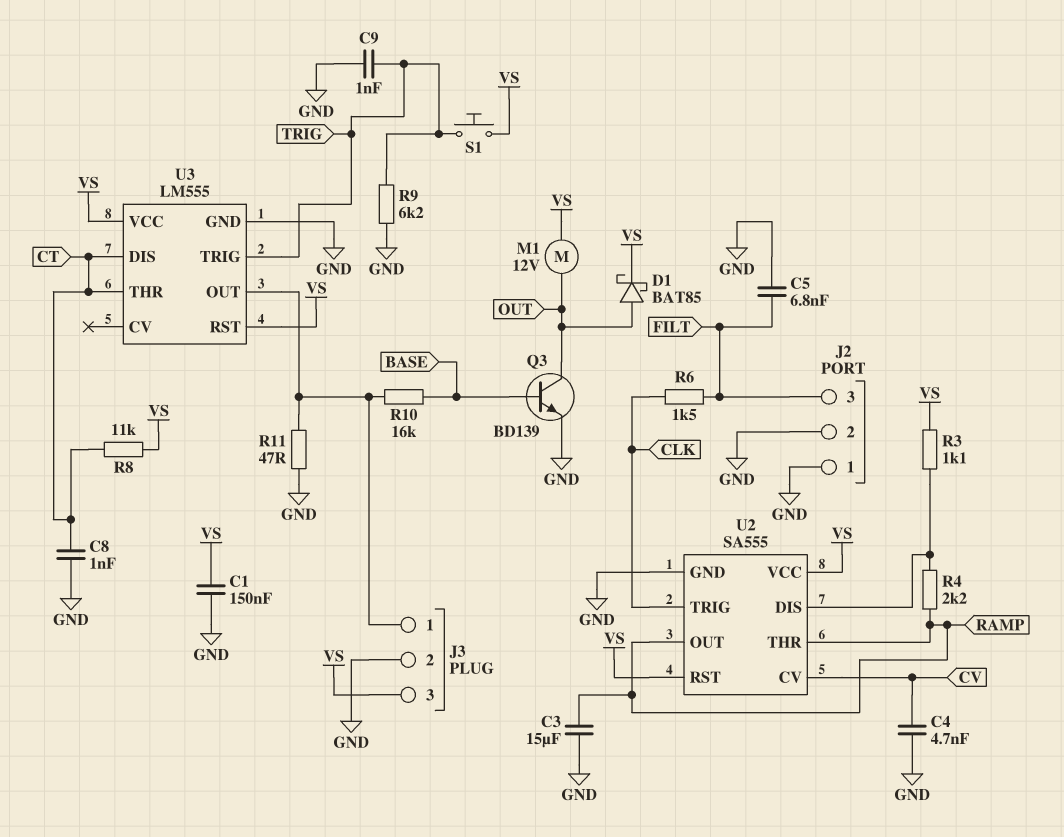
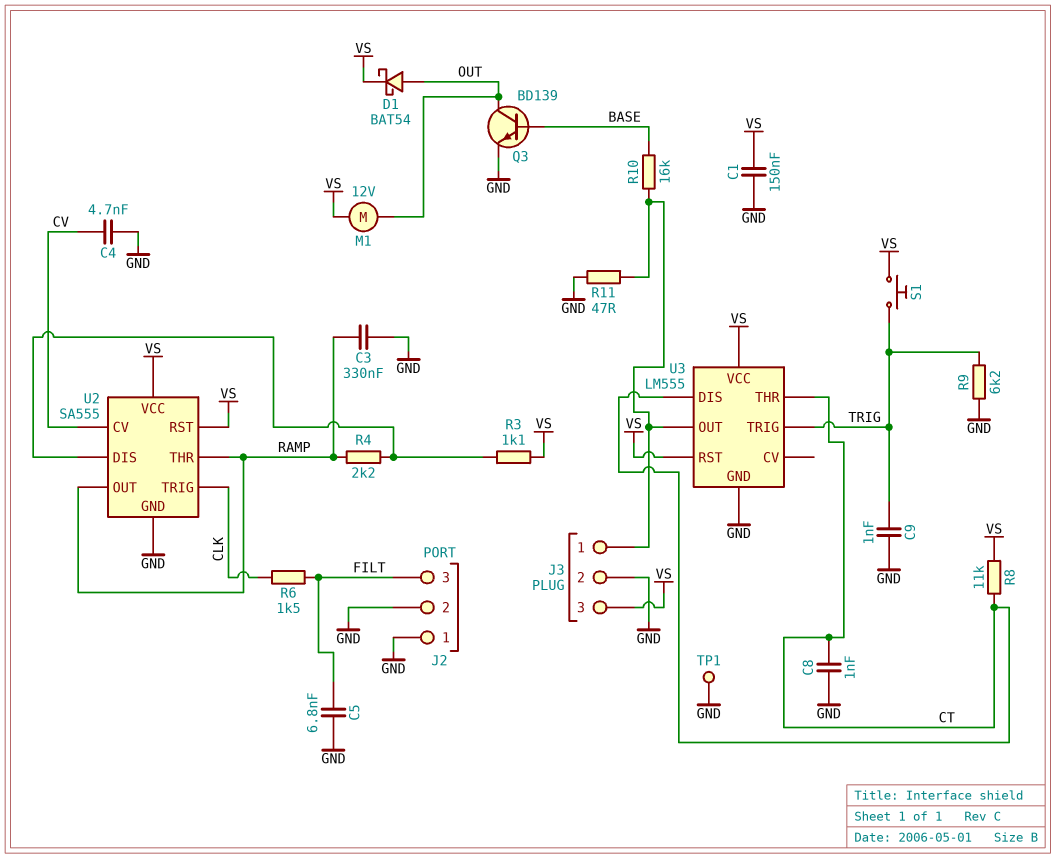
C3: 15uF (GND, RAMP) -> 330nF (GND, RAMP)
D1: schottky BAT85 (A OUT, K VS) -> schottky BAT54 (A OUT, K VS)
TP1: none -> test point (GND)

